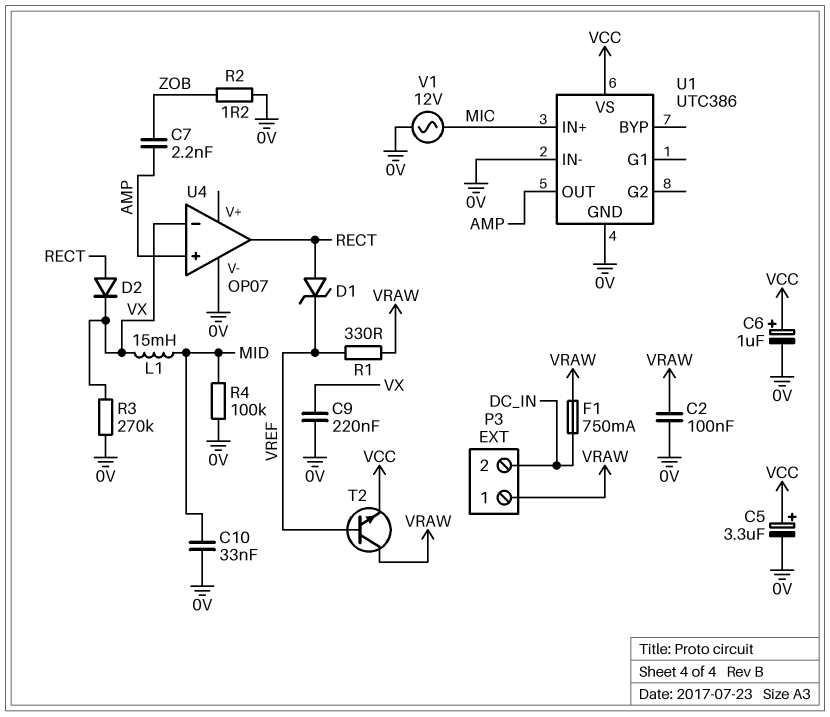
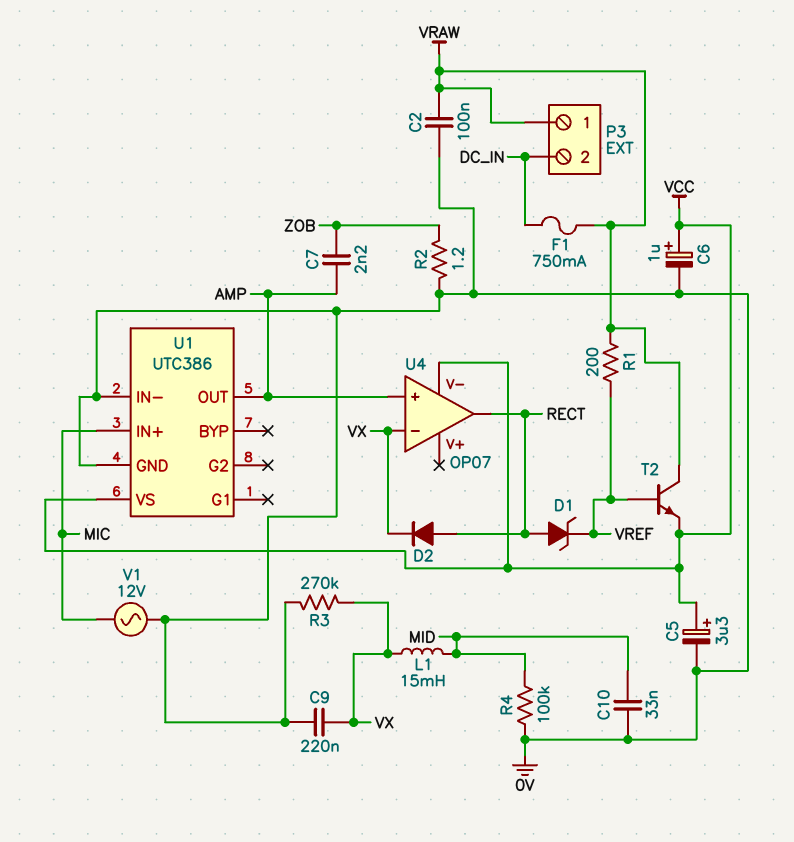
R1: 330 (VRAW, VREF) -> 200 (VRAW, VREF)
U4 pin V-: 0V -> VCC

